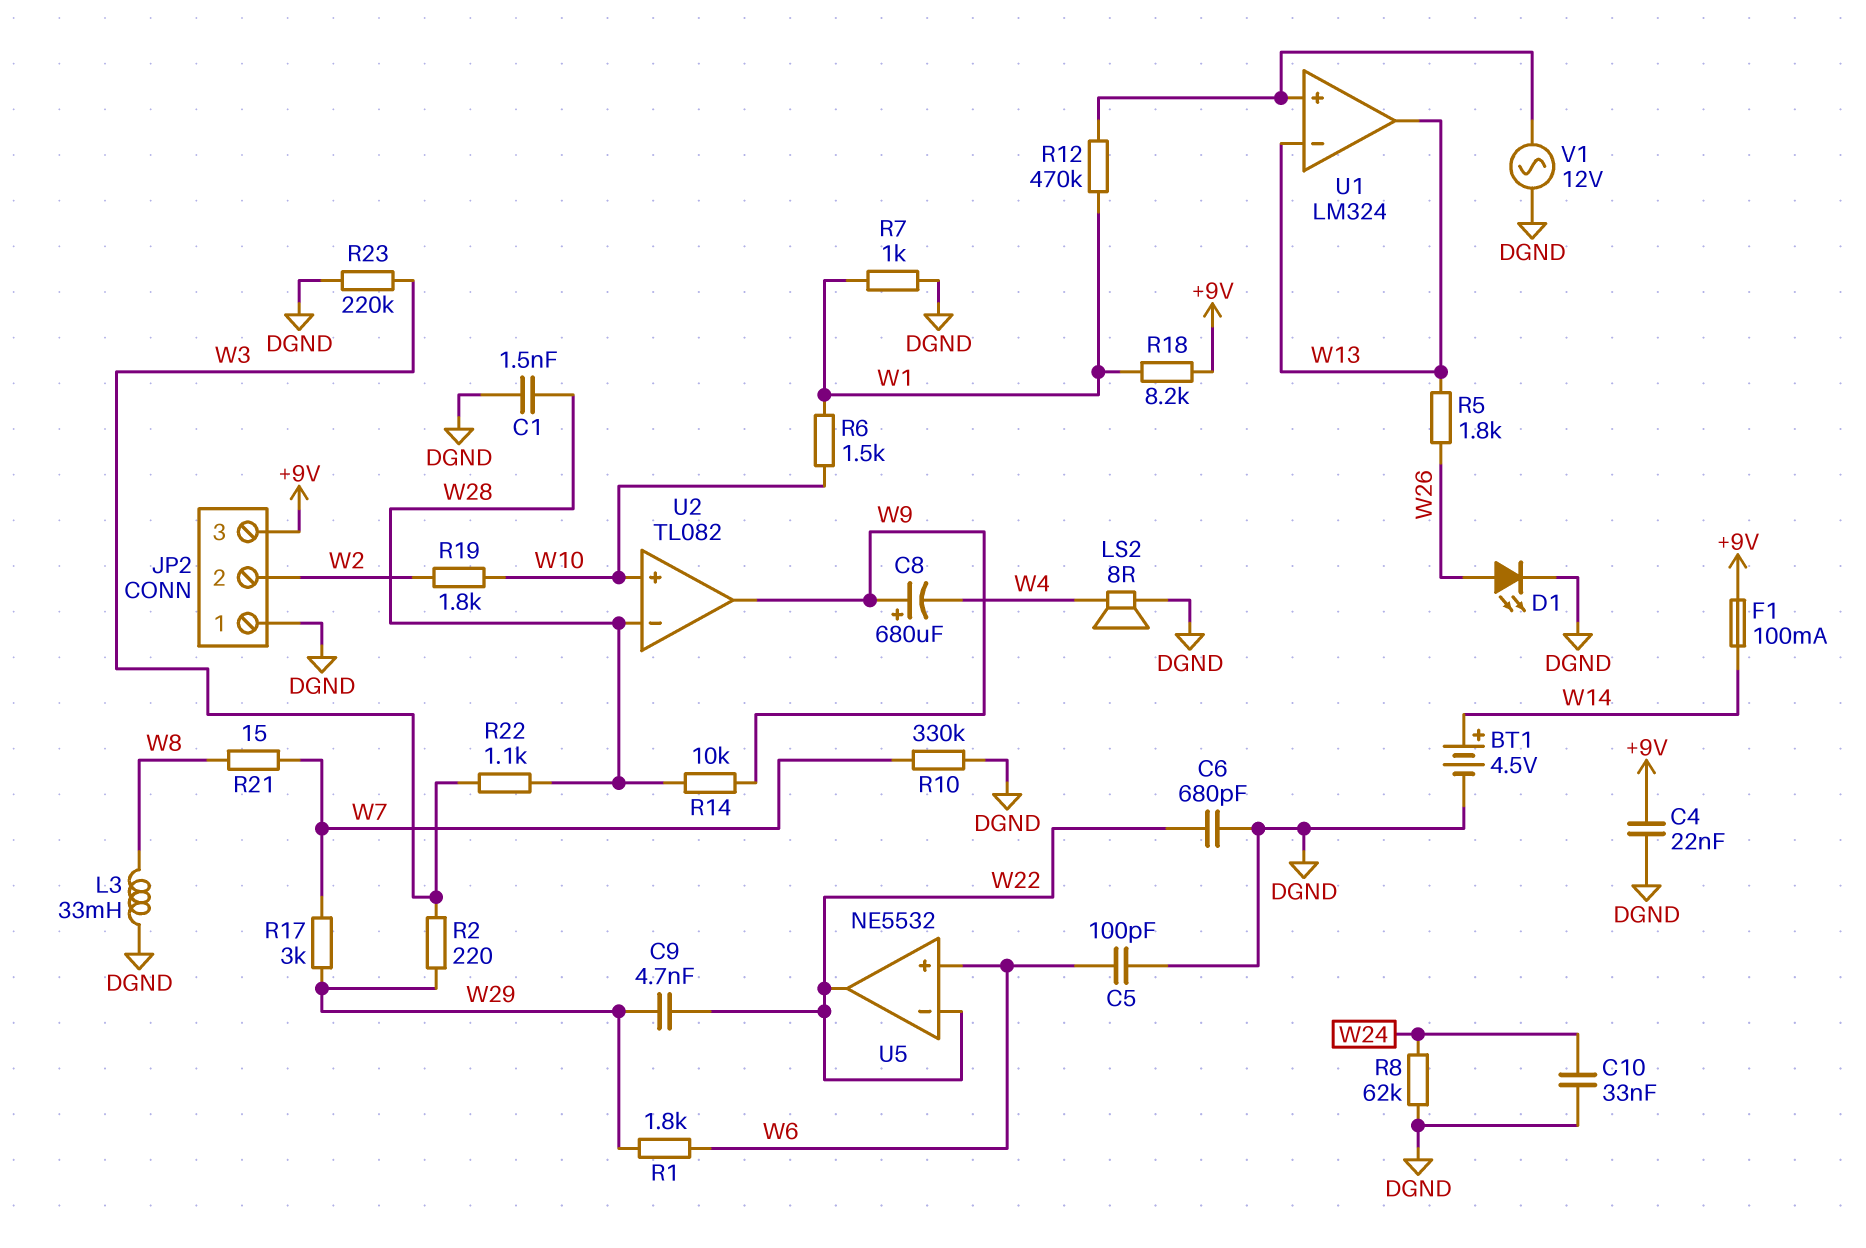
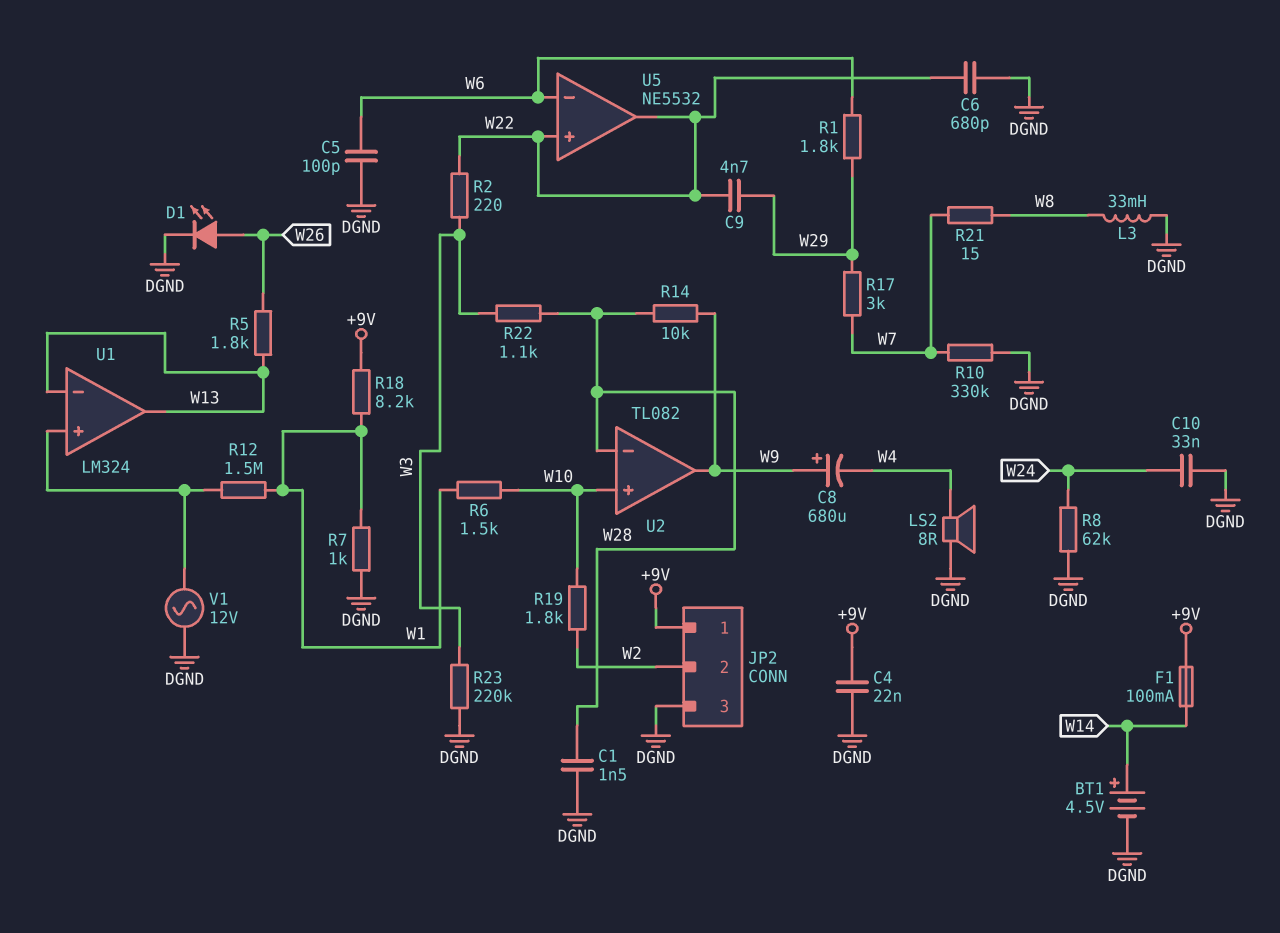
JP2 pin 1: DGND -> +9V
JP2 pin 3: +9V -> DGND
R2: 220 (W3, W29) -> 220 (W3, W22)
R12: 470k (U1/in+, W1) -> 1.5M (U1/in+, W1)
U5 pin in+: W6 -> W22
U5 pin in-: W22 -> W6

